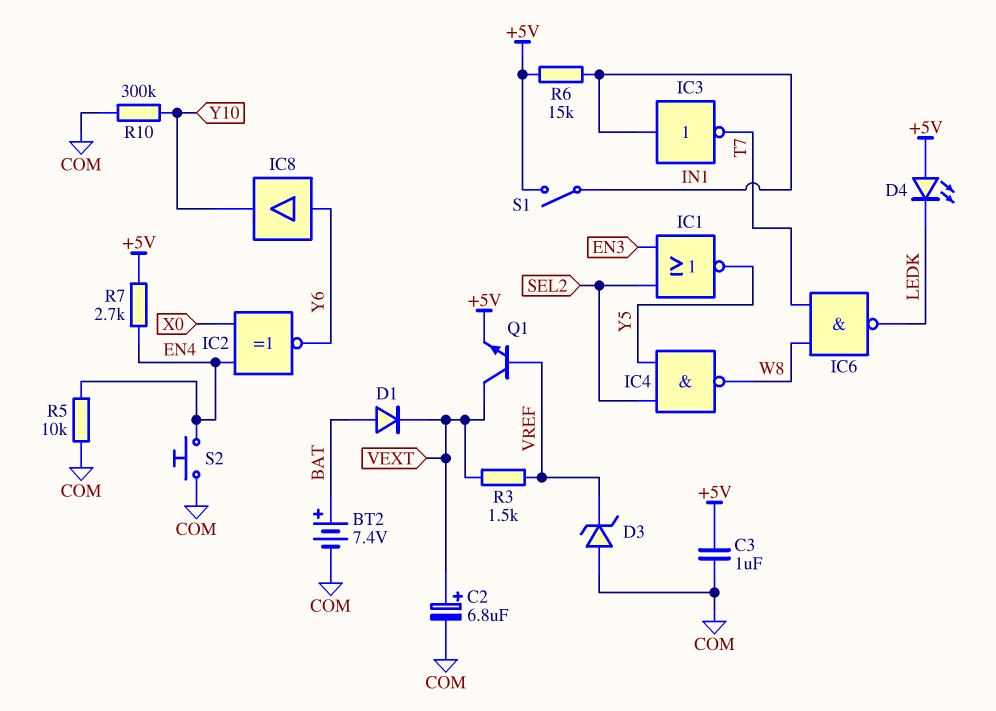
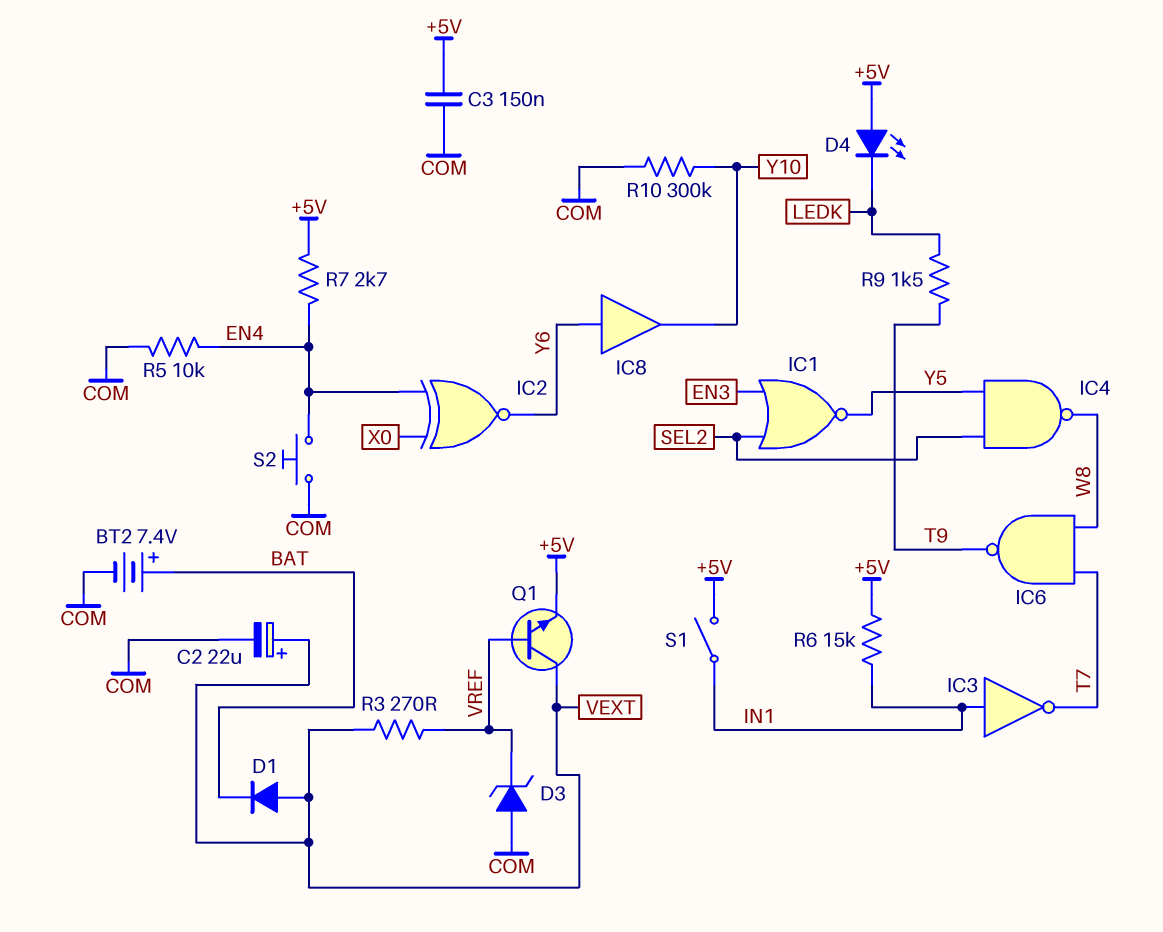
C2: 6.8uF (plus VEXT, minus COM) -> 22uF (plus VEXT, minus COM)
C3: 1uF (+5V, COM) -> 150nF (+5V, COM)
D1: diode (A BAT, K VEXT) -> diode (A VEXT, K BAT)
IC6: NAND (in T7, in W8, out LEDK) -> NAND (in T7, in W8, out T9)
R3: 1.5k (VEXT, VREF) -> 270 (VEXT, VREF)
R9: none -> 1.5k (LEDK, T9)

